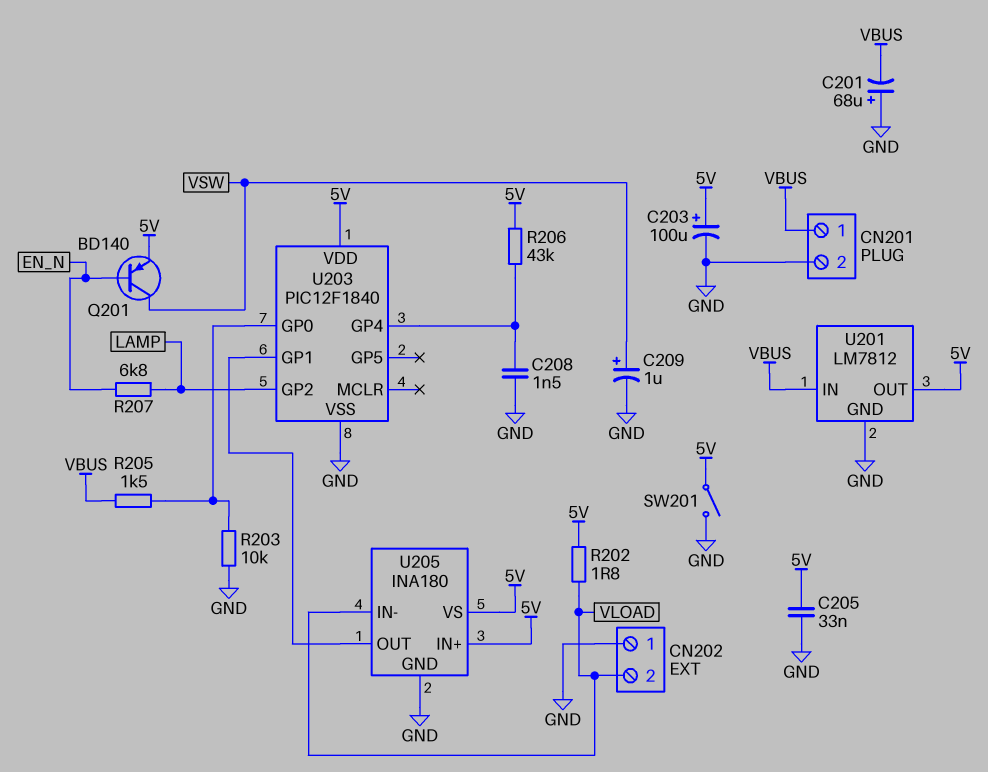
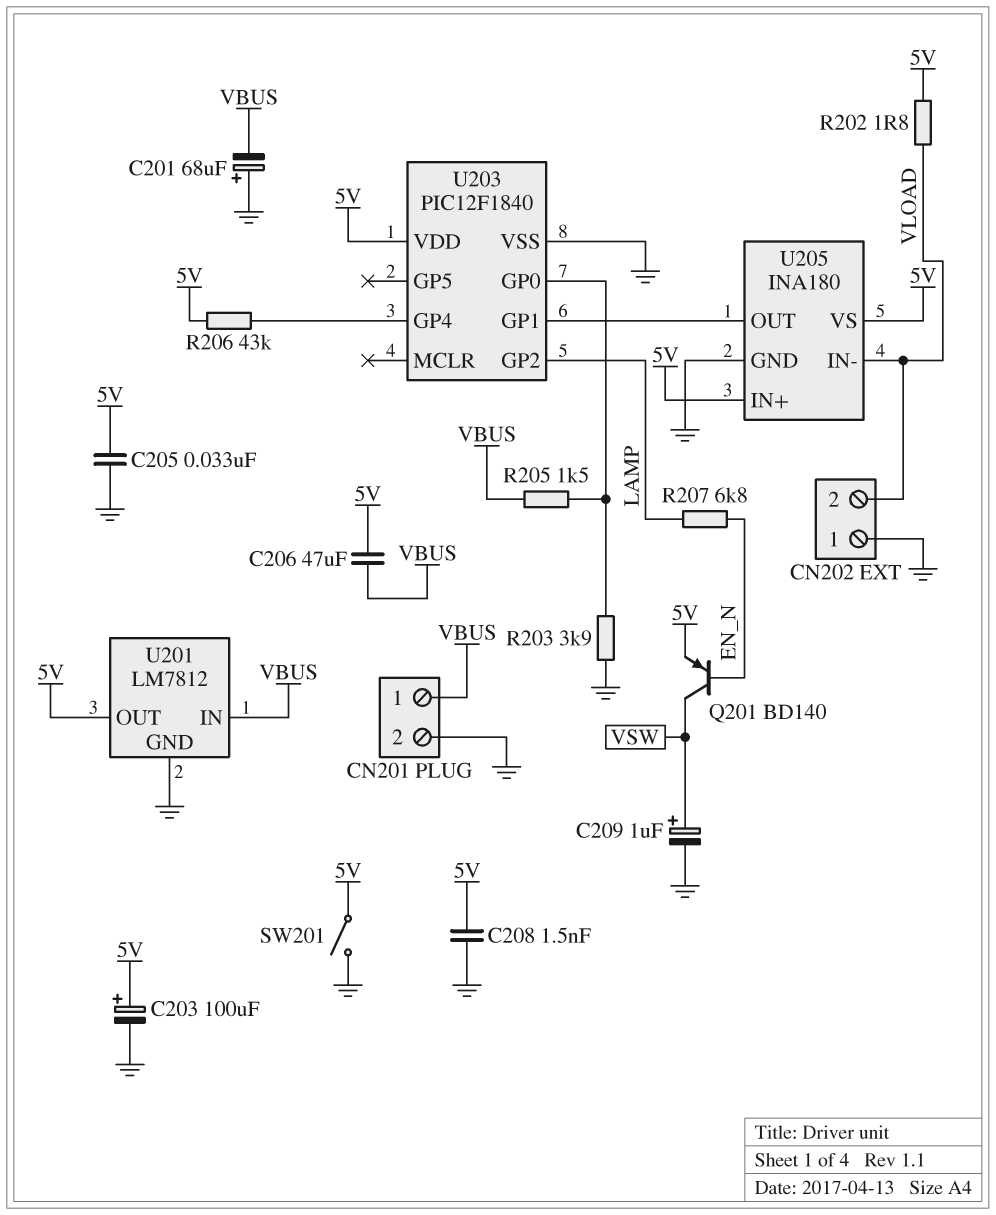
C206: none -> 47uF (5V, VBUS)
C208: 1.5nF (GND, U203/GP4) -> 1.5nF (5V, GND)
R203: 10k (GND, U203/GP0) -> 3.9k (GND, U203/GP0)

